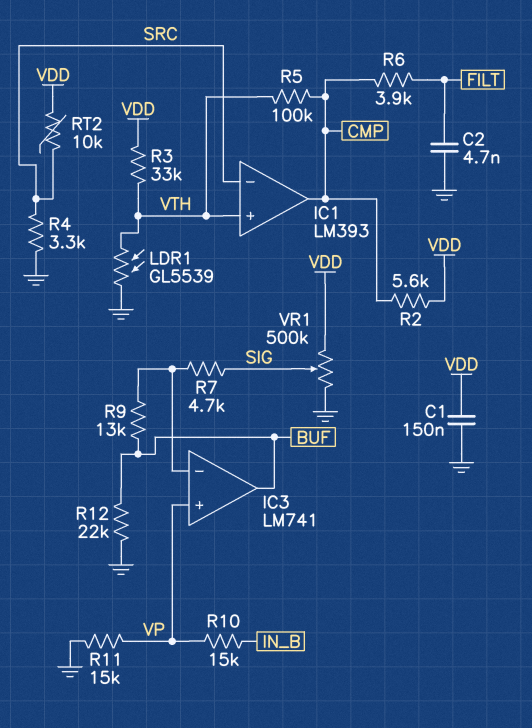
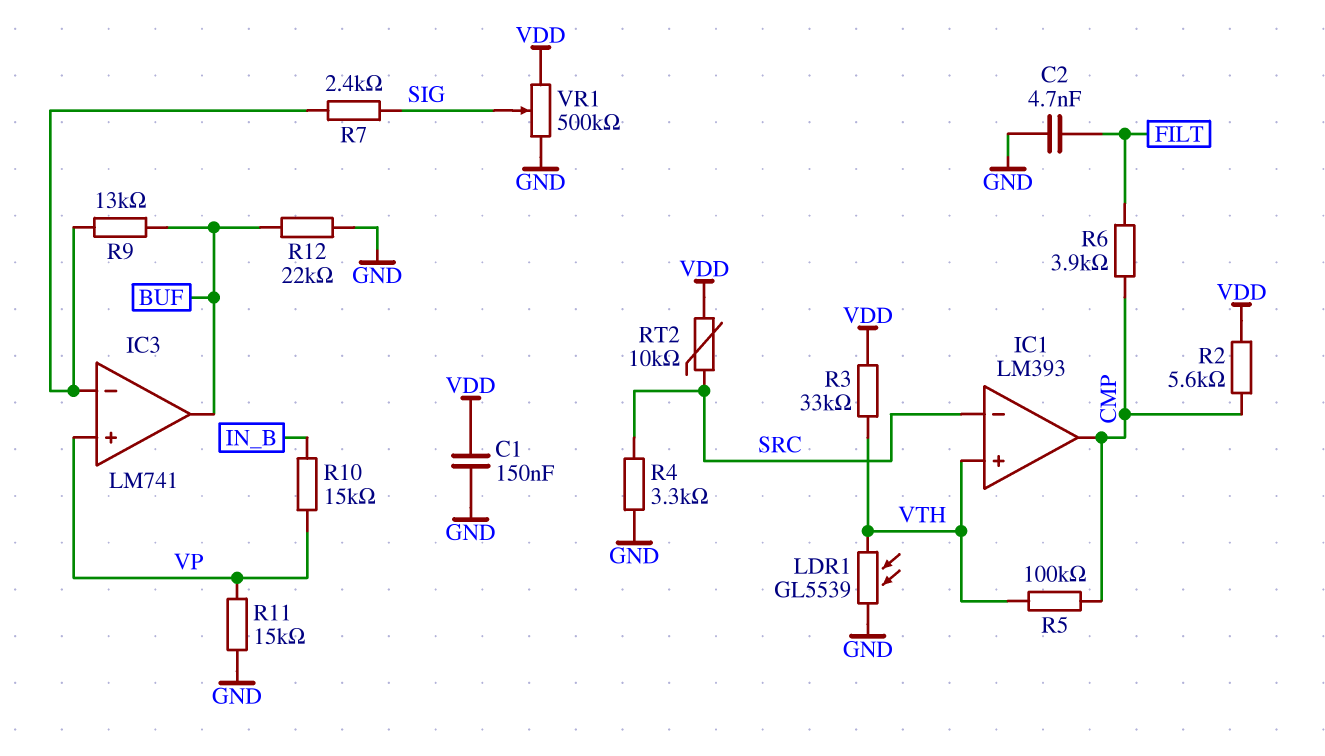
R7: 4.7k (IC3/in-, SIG) -> 2.4k (IC3/in-, SIG)

